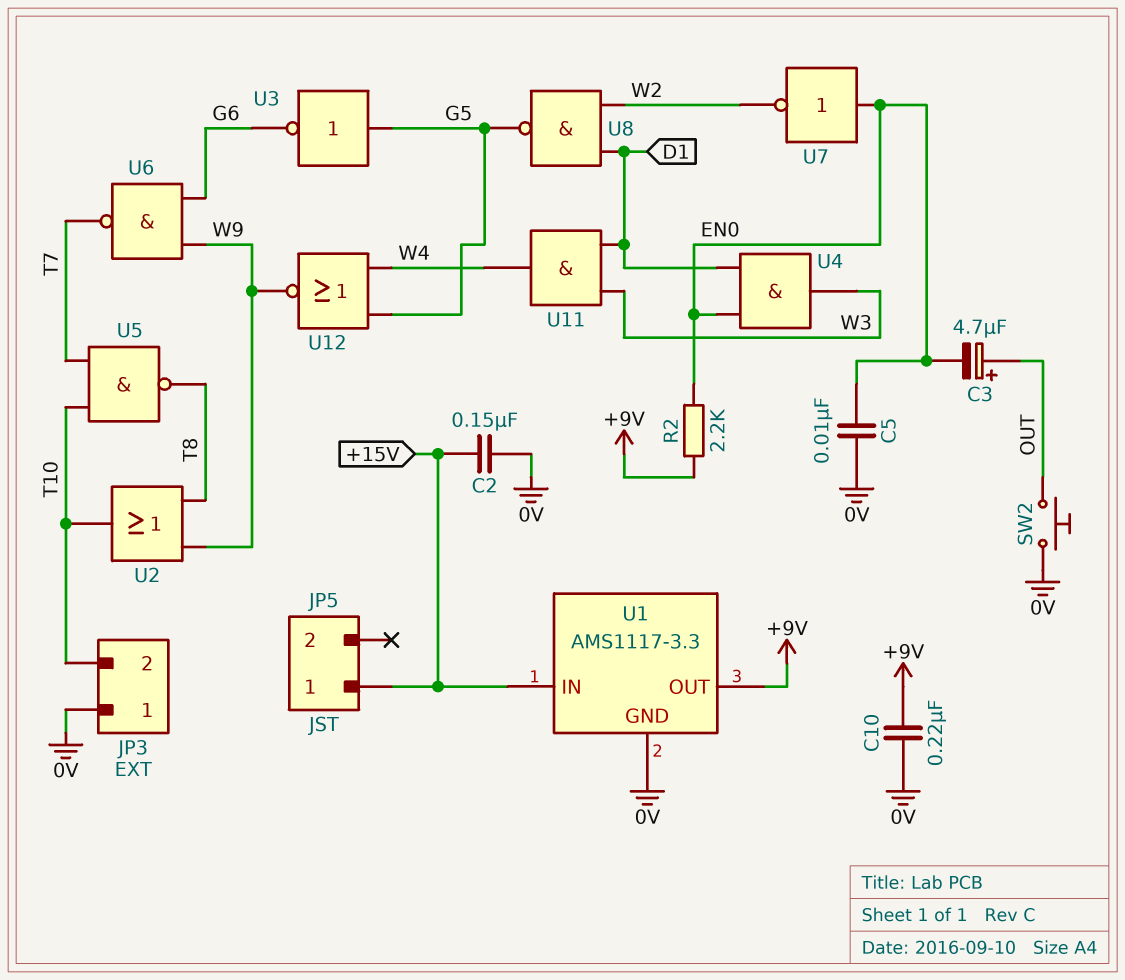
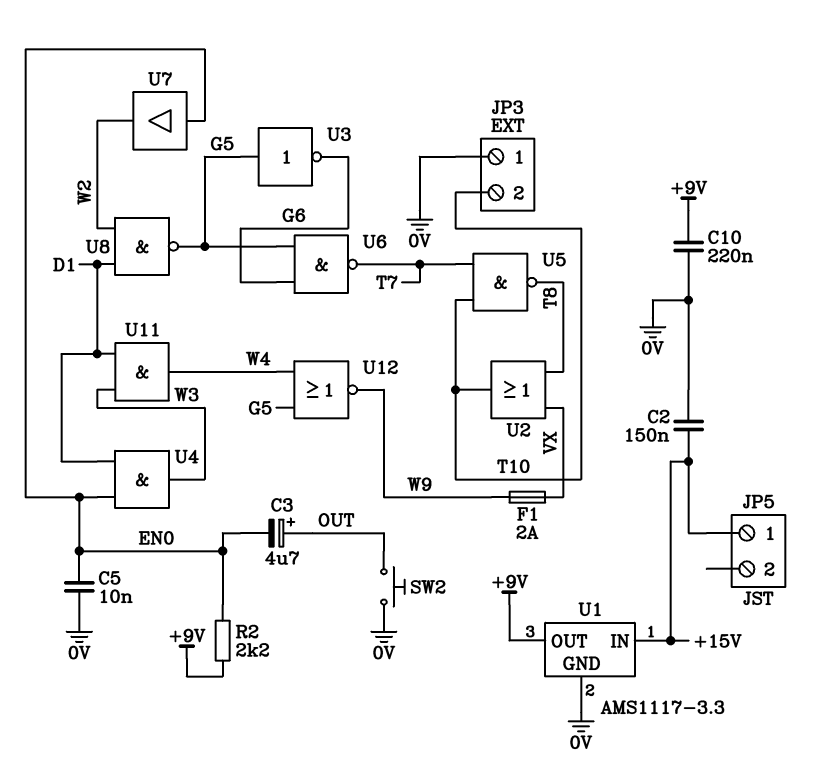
F1: none -> 2A (VX, W9)
U2: OR (in T8, in W9, out T10) -> OR (in T8, in VX, out T10)
U6: NAND (in G6, in W9, out T7) -> NAND (in G5, in G6, out T7)
U7: NOT (in EN0, out W2) -> buffer (in EN0, out W2)

